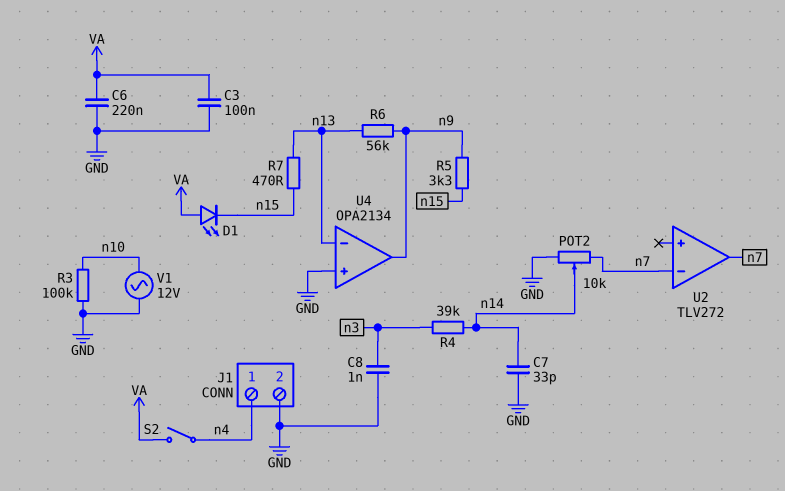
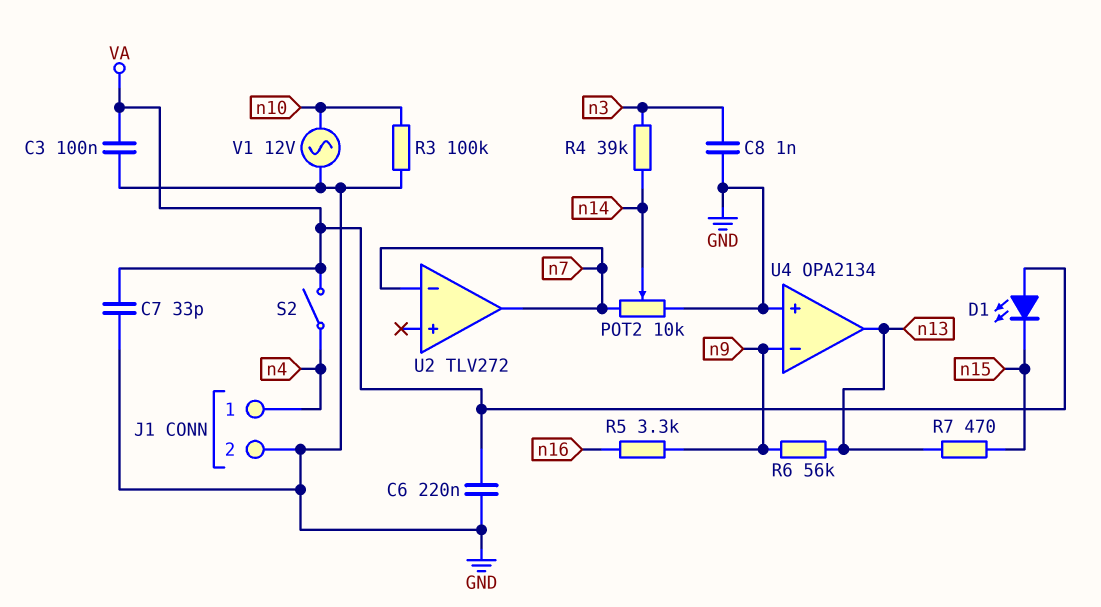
C7: 33pF (GND, n14) -> 33pF (GND, VA)
R5: 3.3k (n9, n15) -> 3.3k (n9, n16)
U4 pin in-: n13 -> n9
U4 pin out: n9 -> n13

